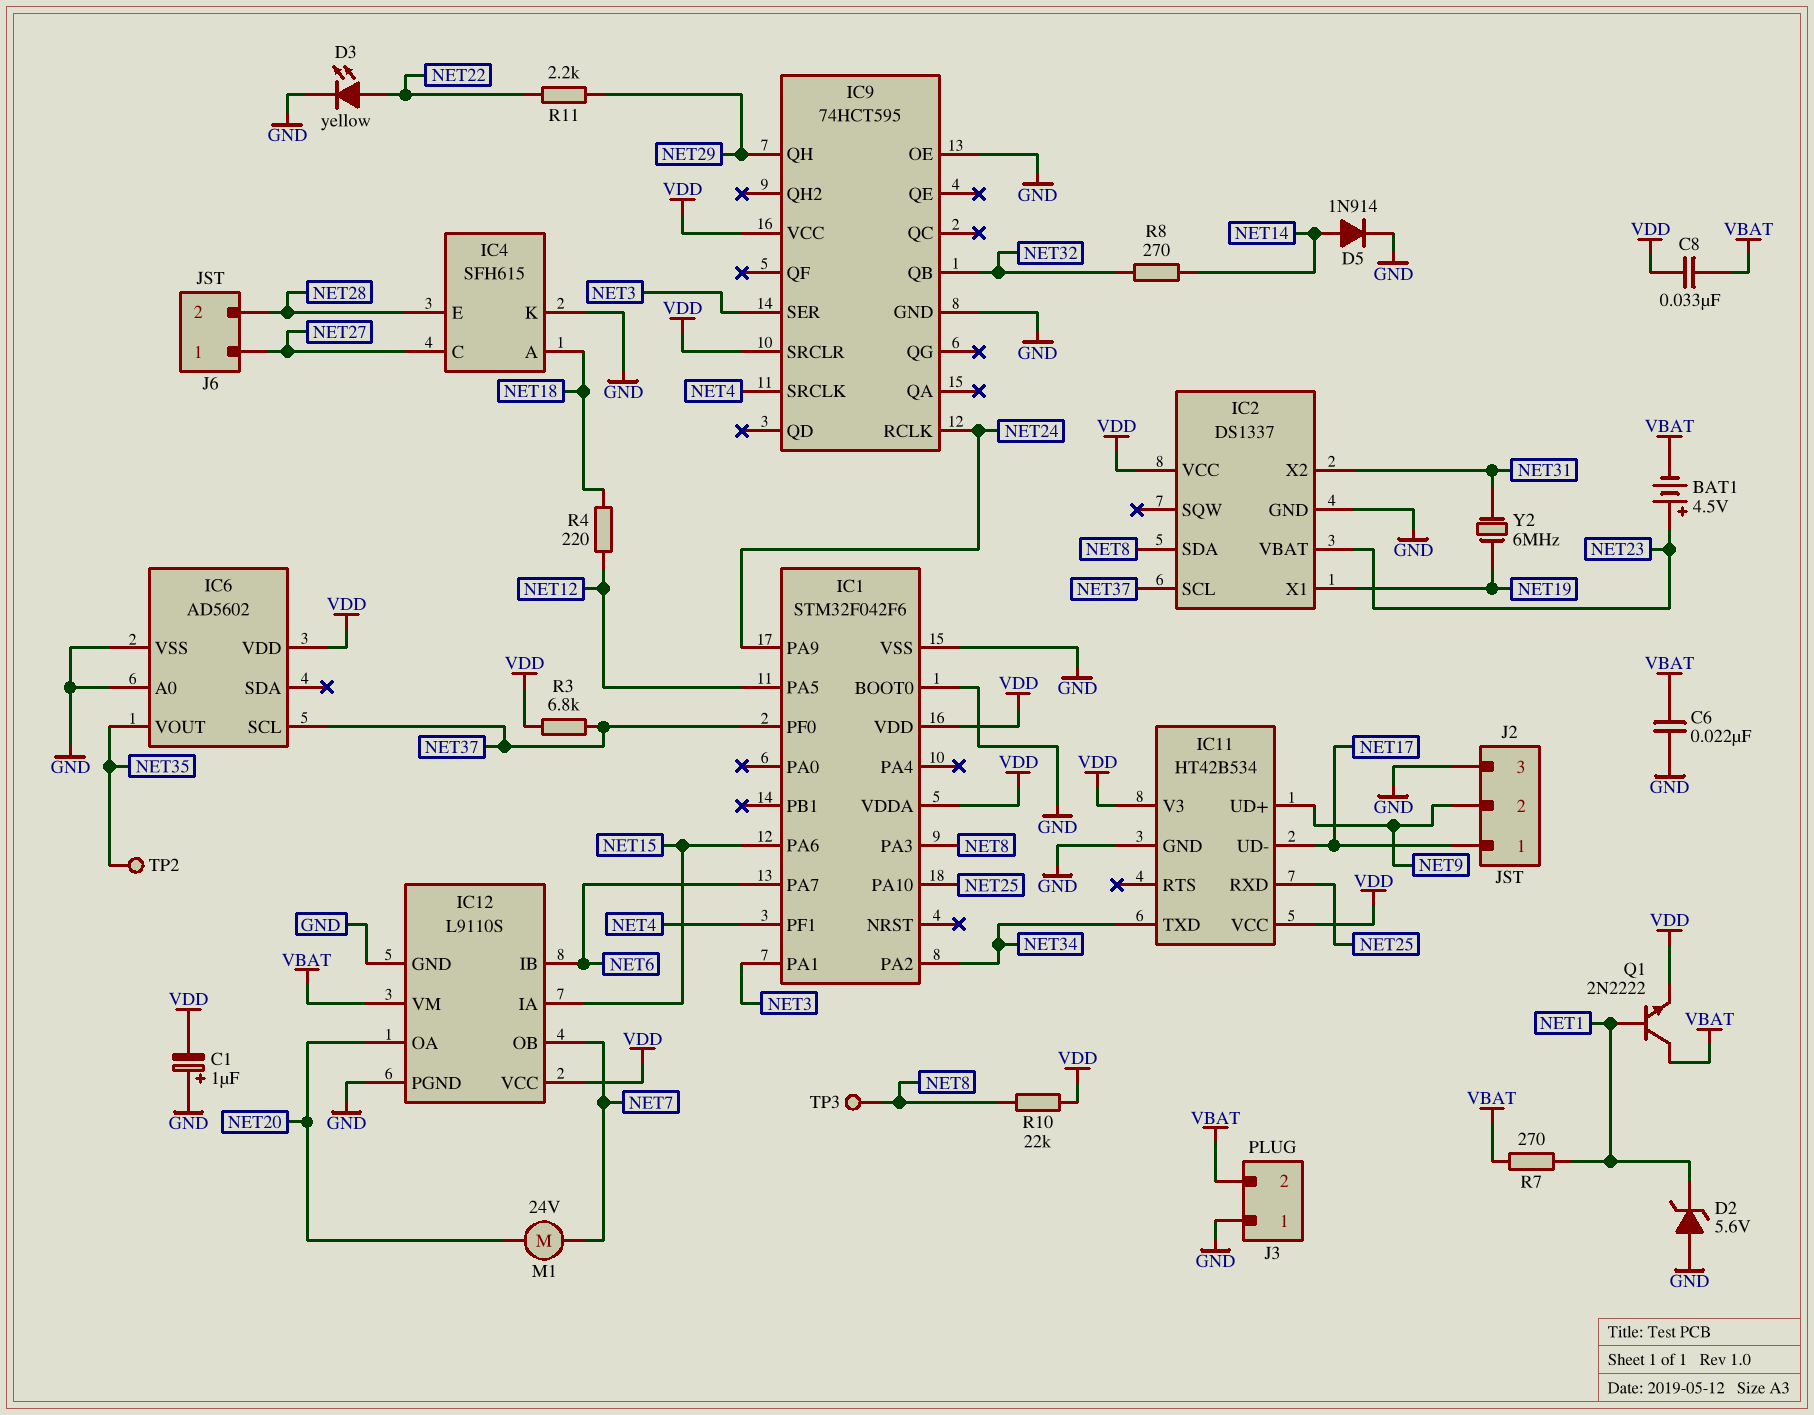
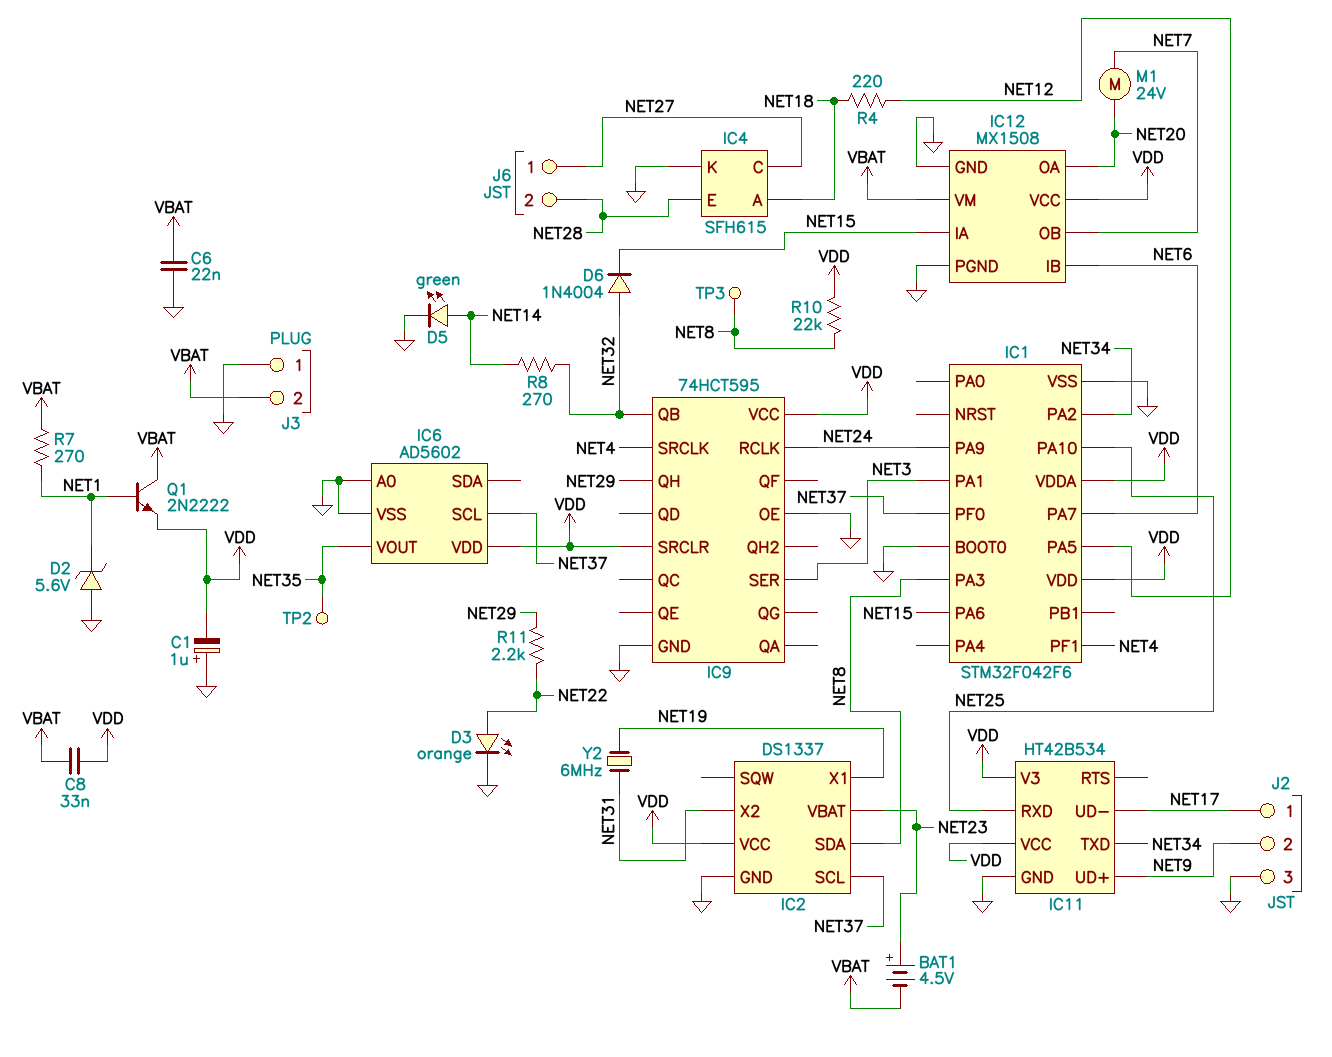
D3: LED yellow (A NET22, K GND) -> LED orange (A NET22, K GND)
D5: diode 1N914 (A NET14, K GND) -> LED green (A NET14, K GND)
D6: none -> diode 1N4004 (A NET32, K NET15)
IC12: L9110S -> MX1508
R3: 6.8k (NET37, VDD) -> none

